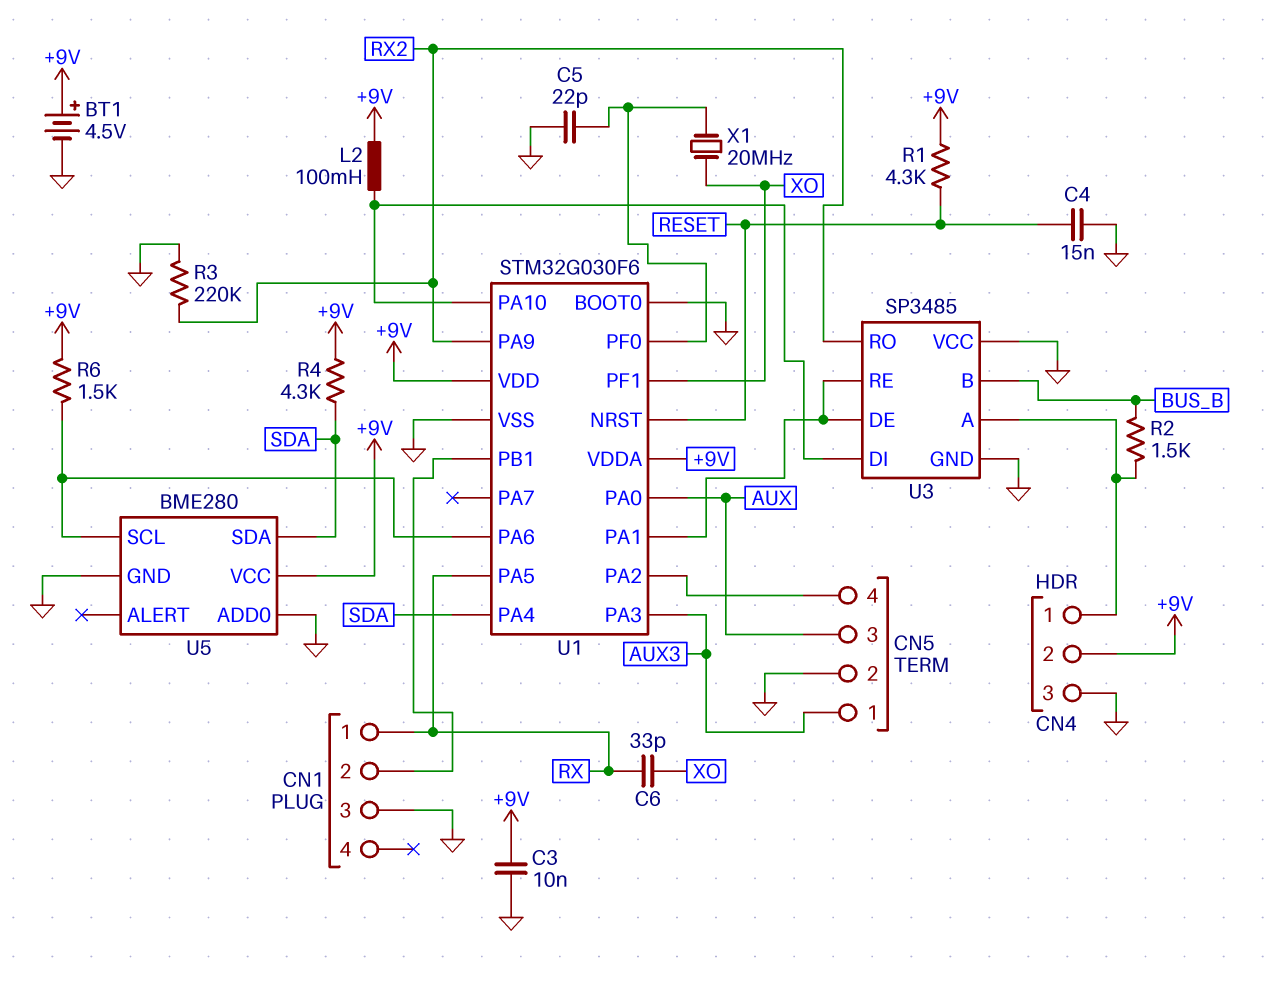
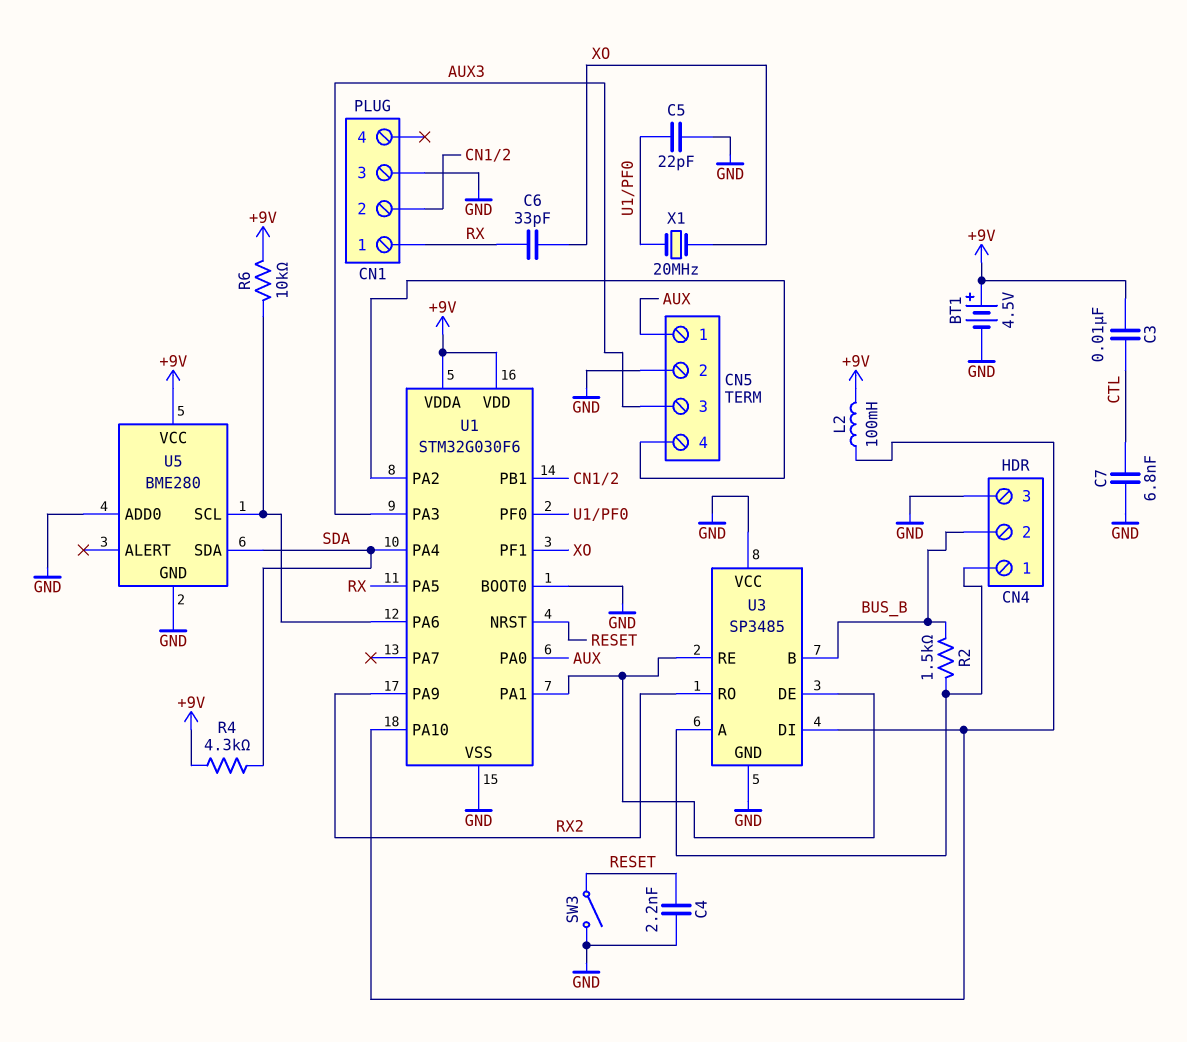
C3: 10nF (+9V, GND) -> 10nF (+9V, CTL)
C4: 15nF (GND, RESET) -> 2.2nF (GND, RESET)
C7: none -> 6.8nF (CTL, GND)
CN4 pin 2: +9V -> BUS_B
CN5 pin 1: AUX3 -> AUX
CN5 pin 3: AUX -> AUX3
R1: 4.3k (+9V, RESET) -> none
R3: 220k (GND, RX2) -> none
R6: 1.5k (+9V, U1/PA6) -> 10k (+9V, U1/PA6)
SW3: none -> switch (GND, RESET)

